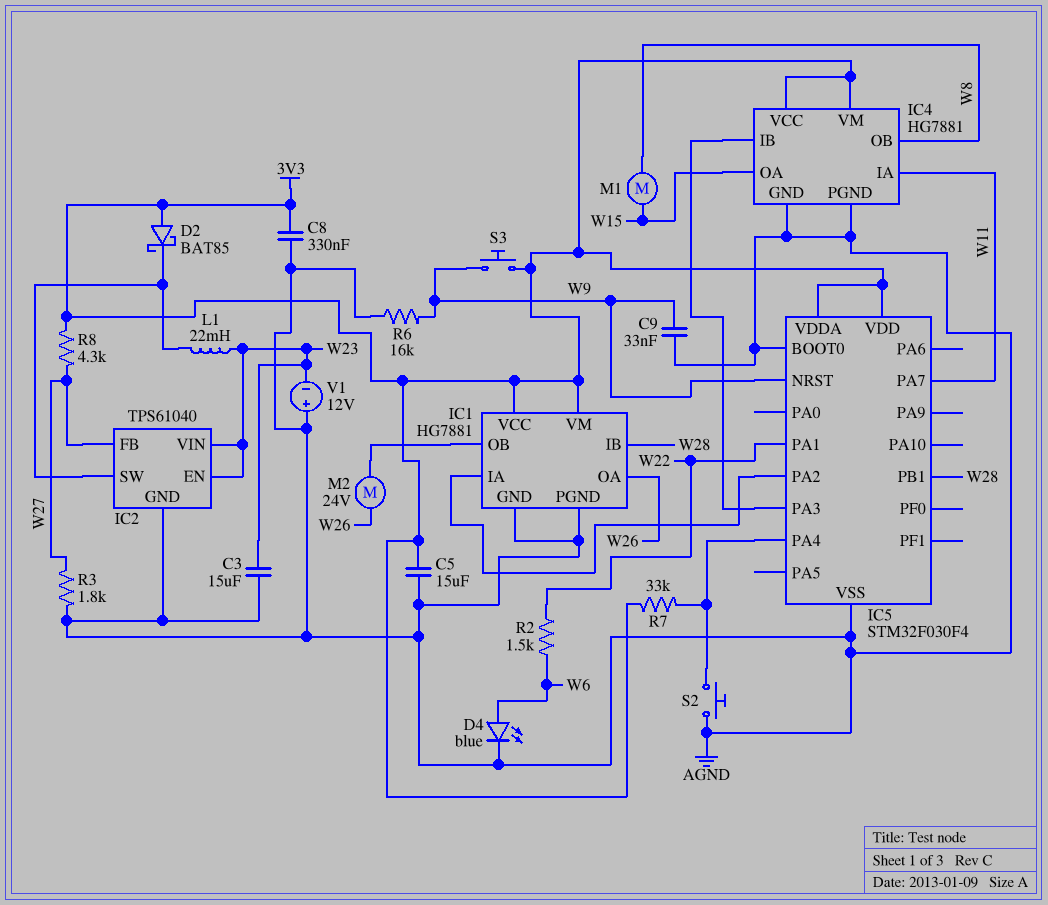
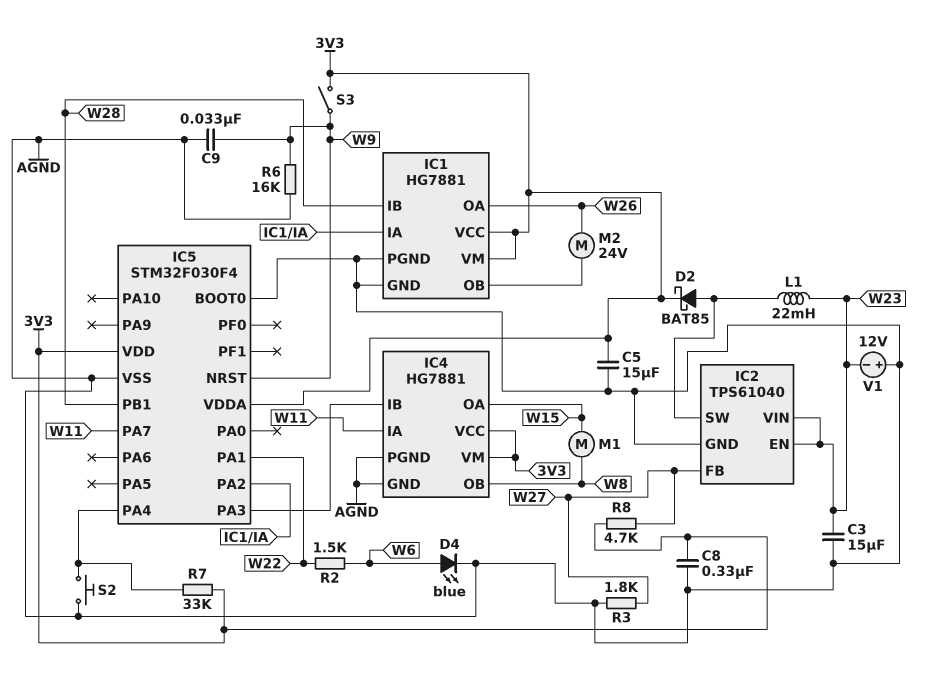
D2: schottky BAT85 (A 3V3, K IC2/SW) -> schottky BAT85 (A IC2/SW, K 3V3)
R8: 4.3k (3V3, W27) -> 4.7k (3V3, W27)
S3: button (3V3, W9) -> switch (3V3, W9)

